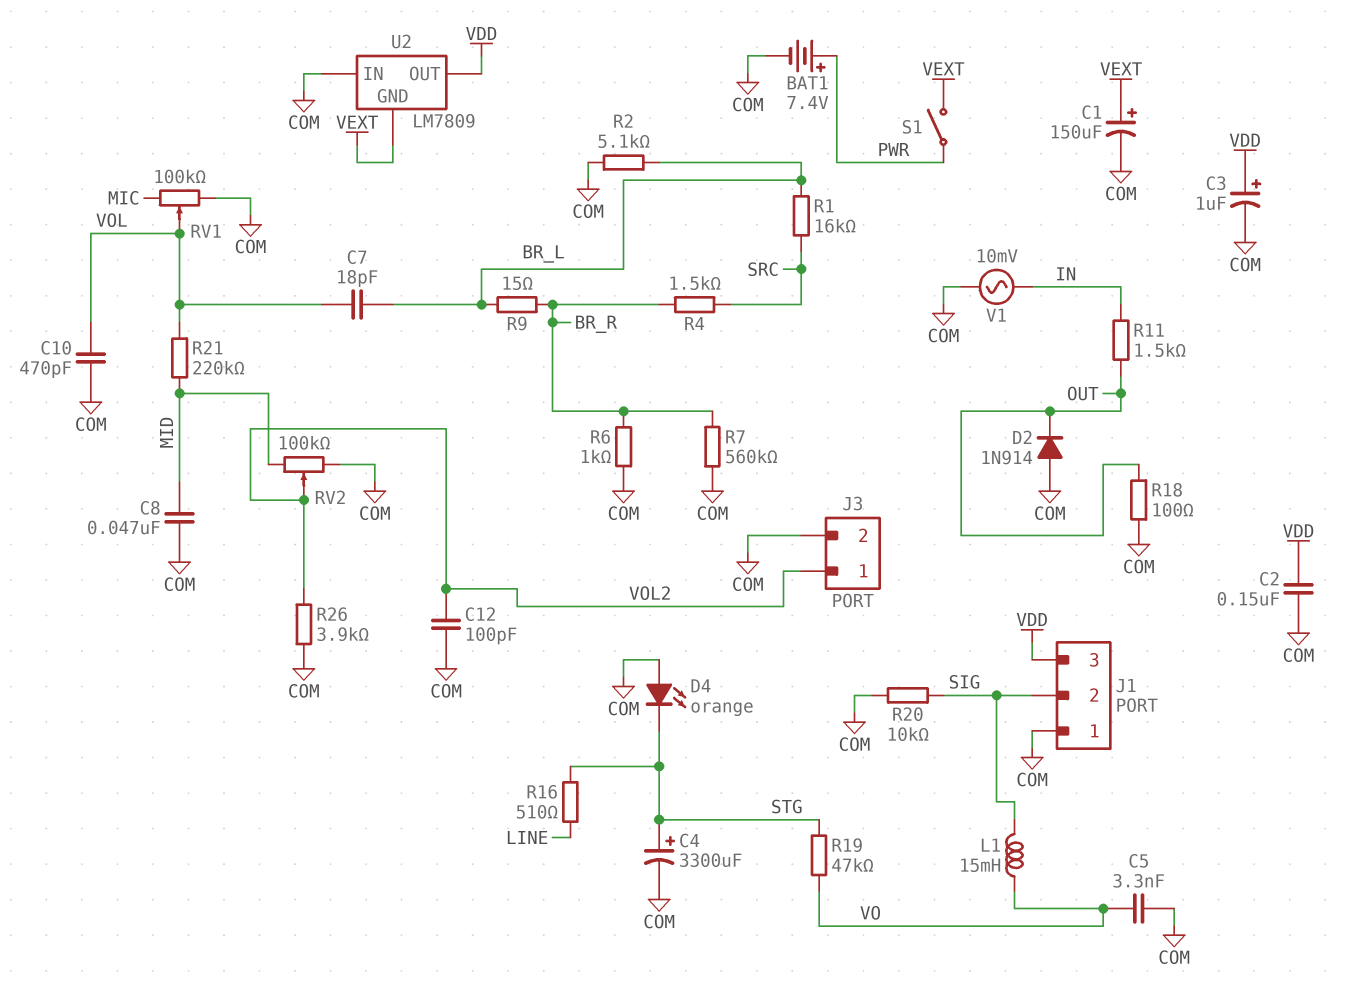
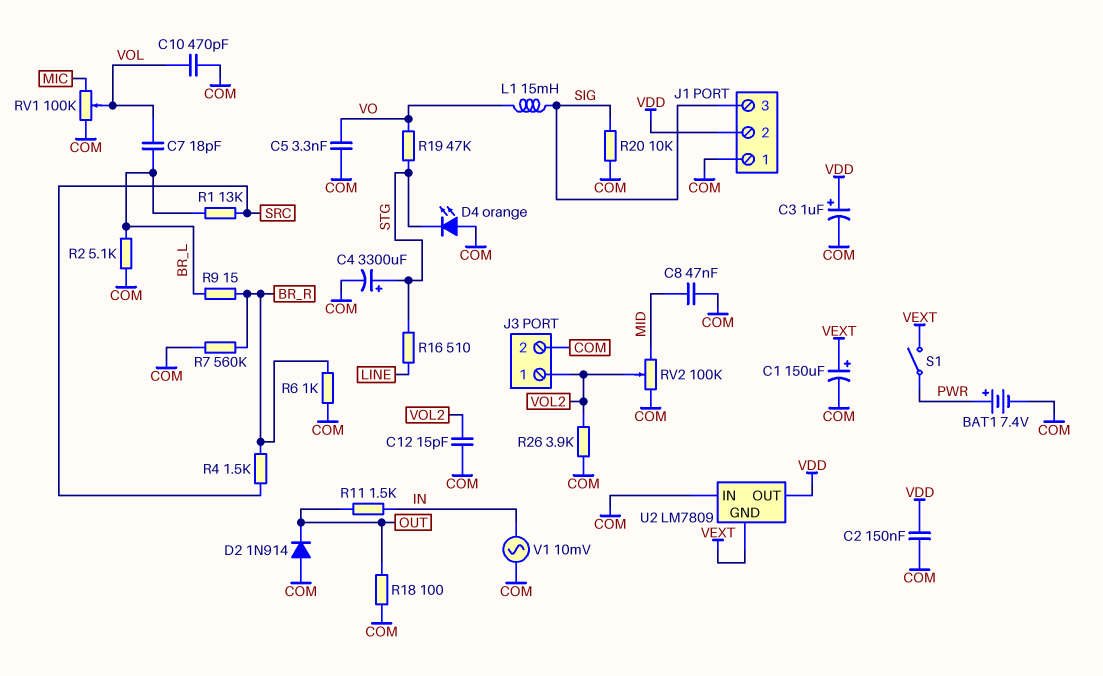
C12: 100pF (COM, VOL2) -> 15pF (COM, VOL2)
J1 pin 2: SIG -> VDD
J1 pin 3: VDD -> SIG
R1: 16k (BR_L, SRC) -> 13k (BR_L, SRC)
R21: 220k (MID, VOL) -> none

